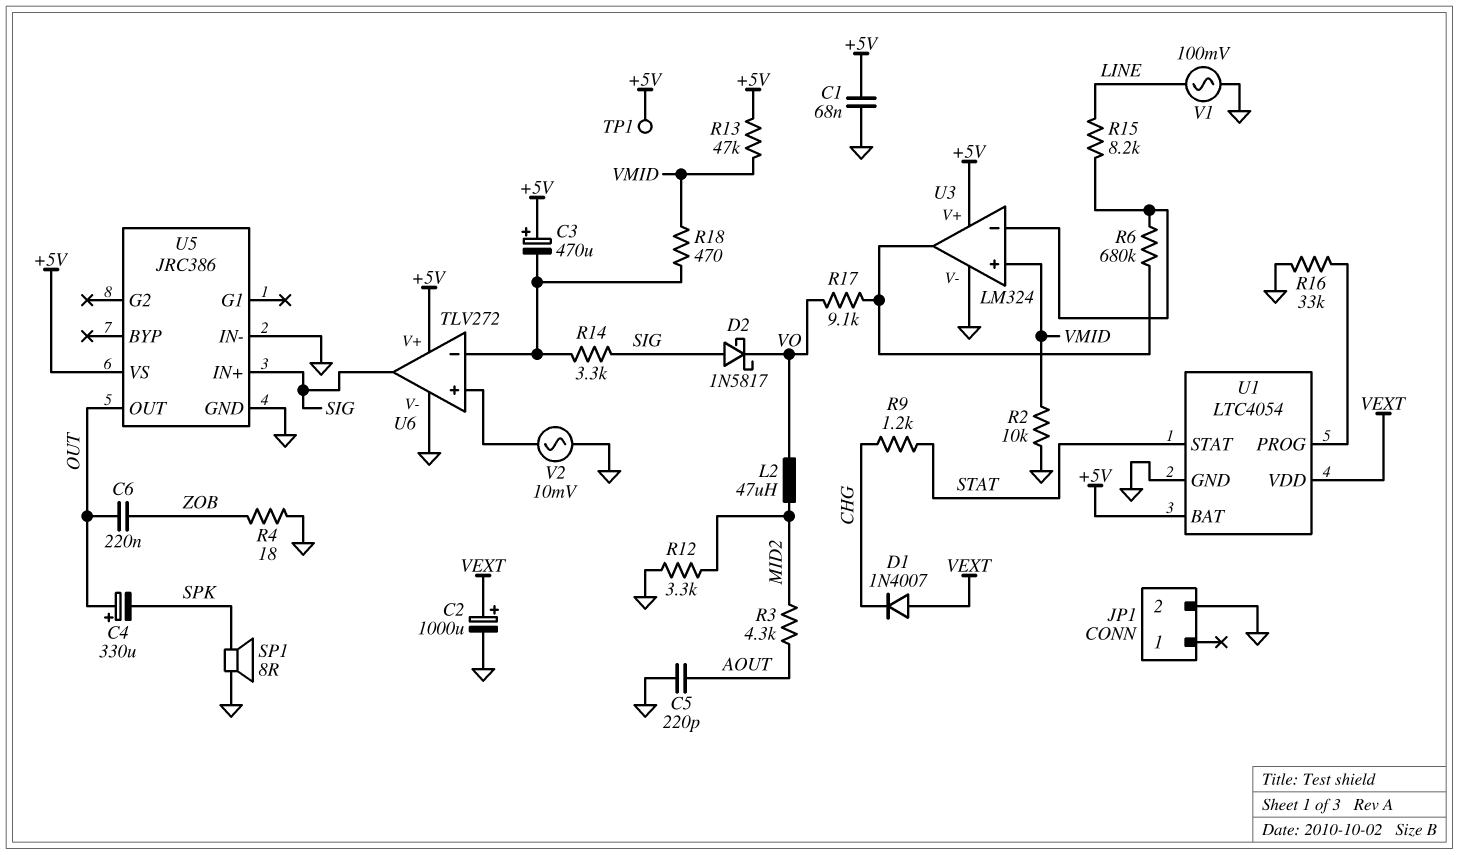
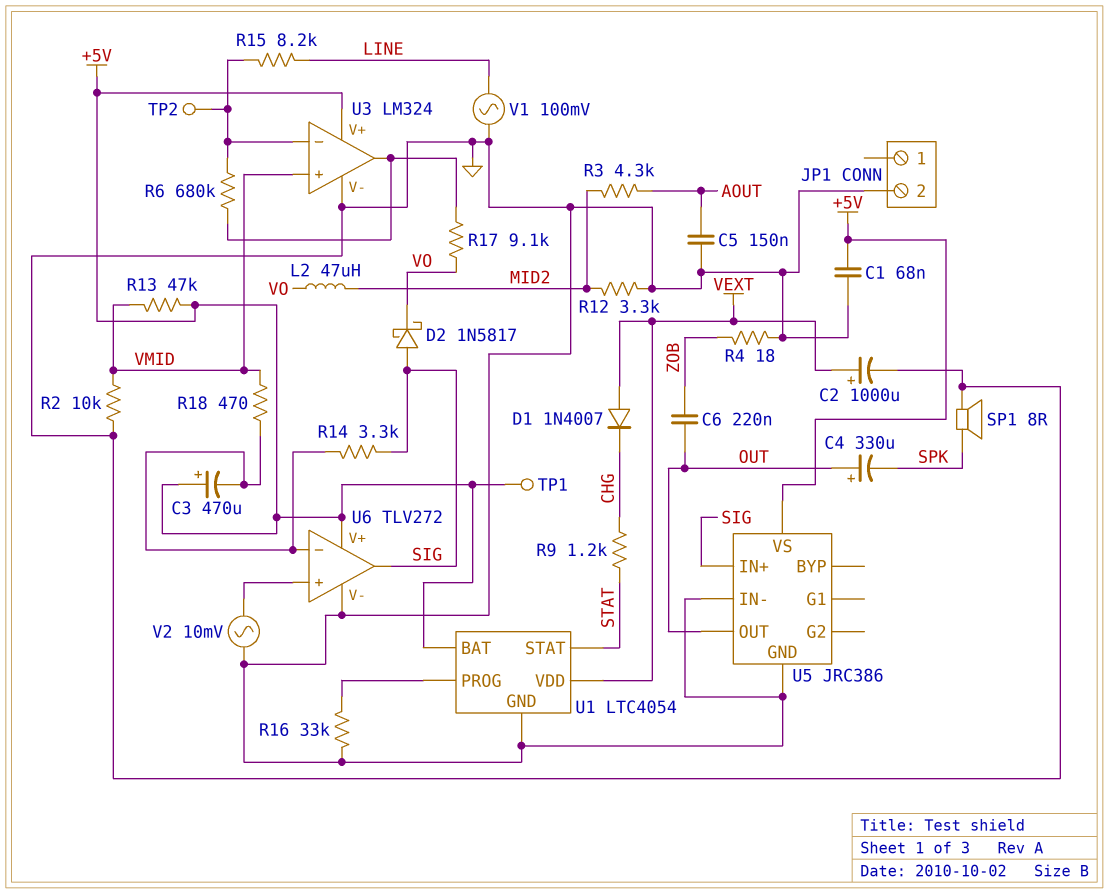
C5: 220pF (AOUT, GND) -> 150nF (AOUT, GND)
TP2: none -> test point (U3/in-)

